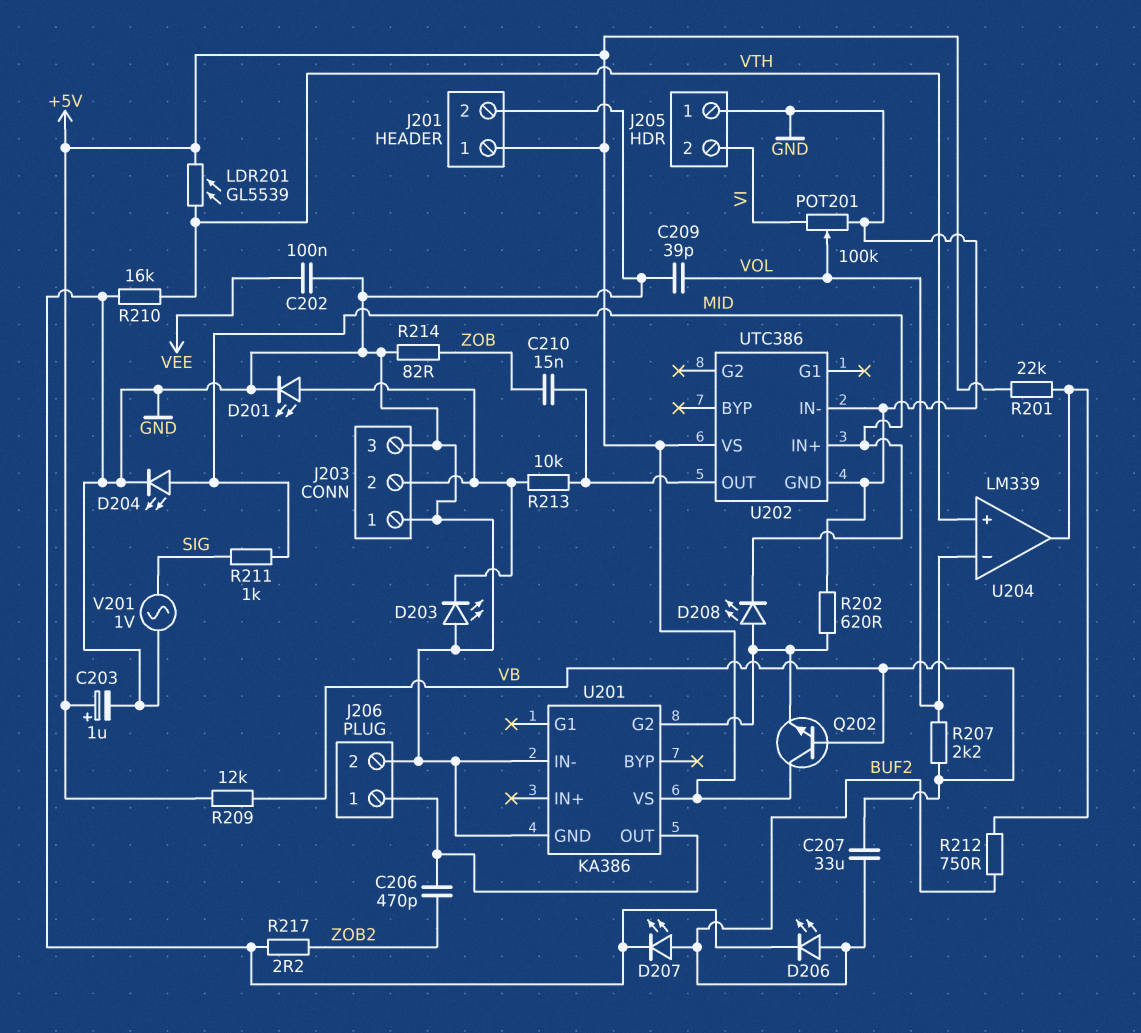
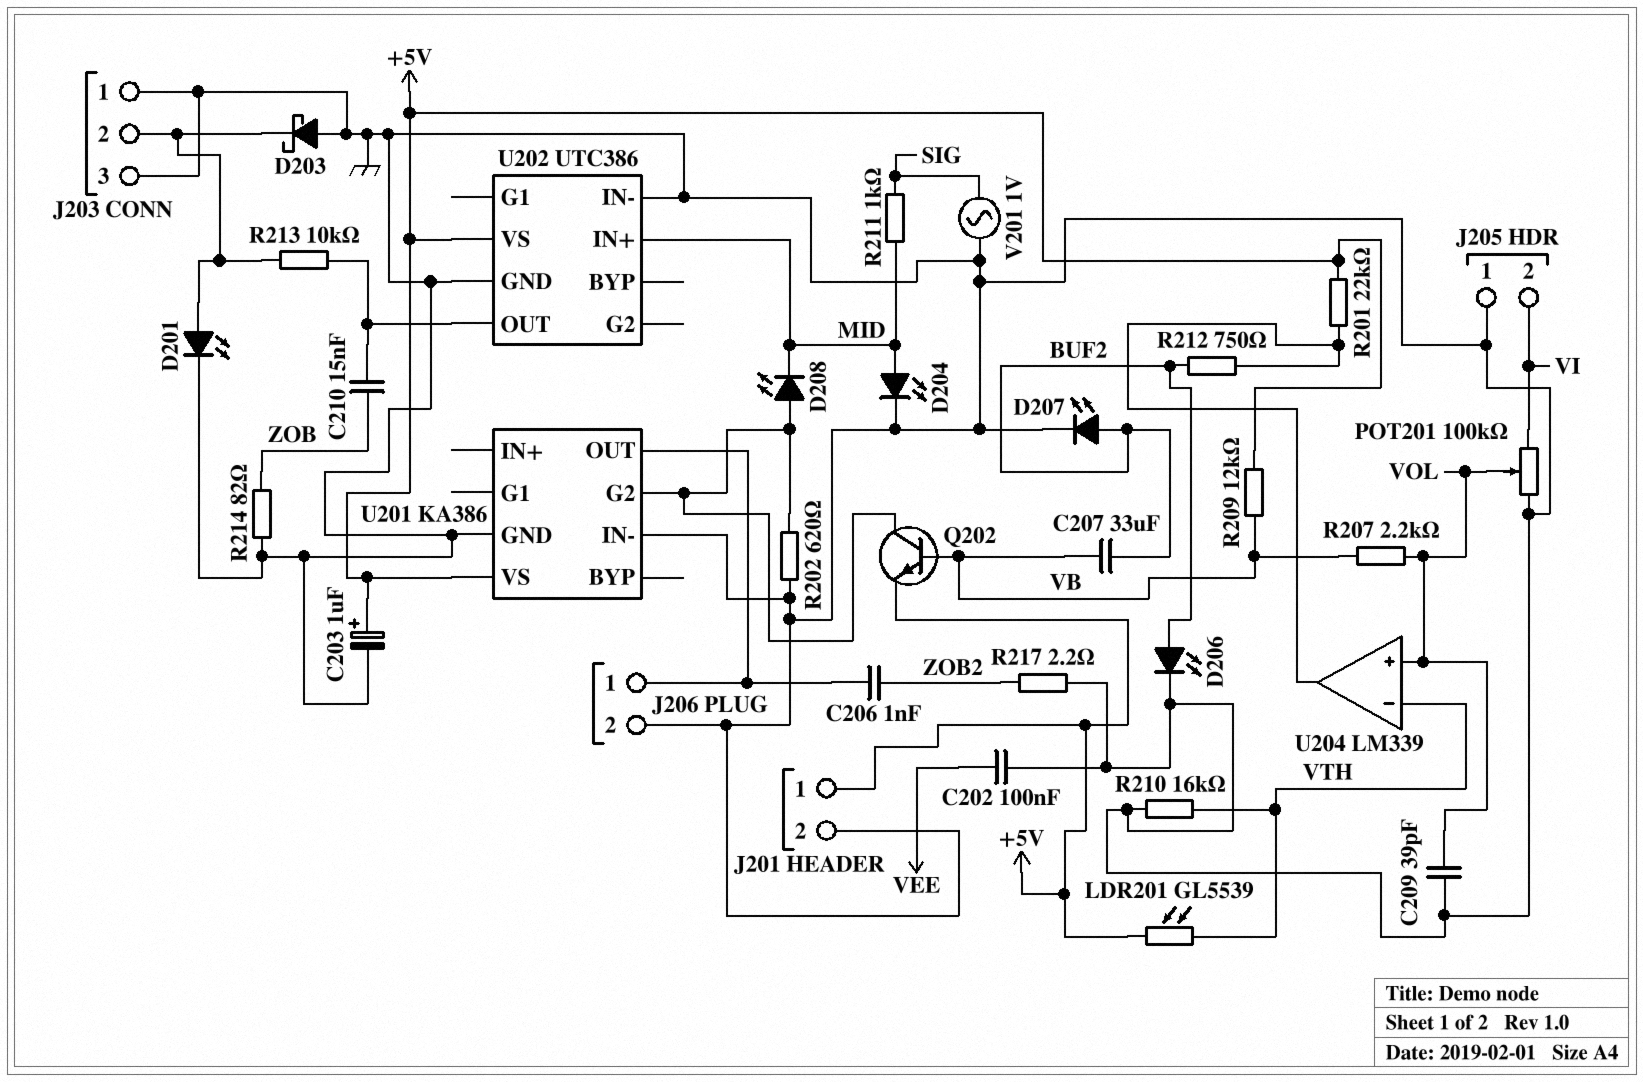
C206: 470pF (J206/1, ZOB2) -> 1nF (J206/1, ZOB2)
D203: LED (A GND, K J203/2) -> schottky (A GND, K J203/2)
Q202: NPN (B VB, C +5V, E U201/G2) -> NPN (B VB, C U201/G2, E +5V)
U204 pin in+: VTH -> VOL
U204 pin in-: VOL -> VTH

